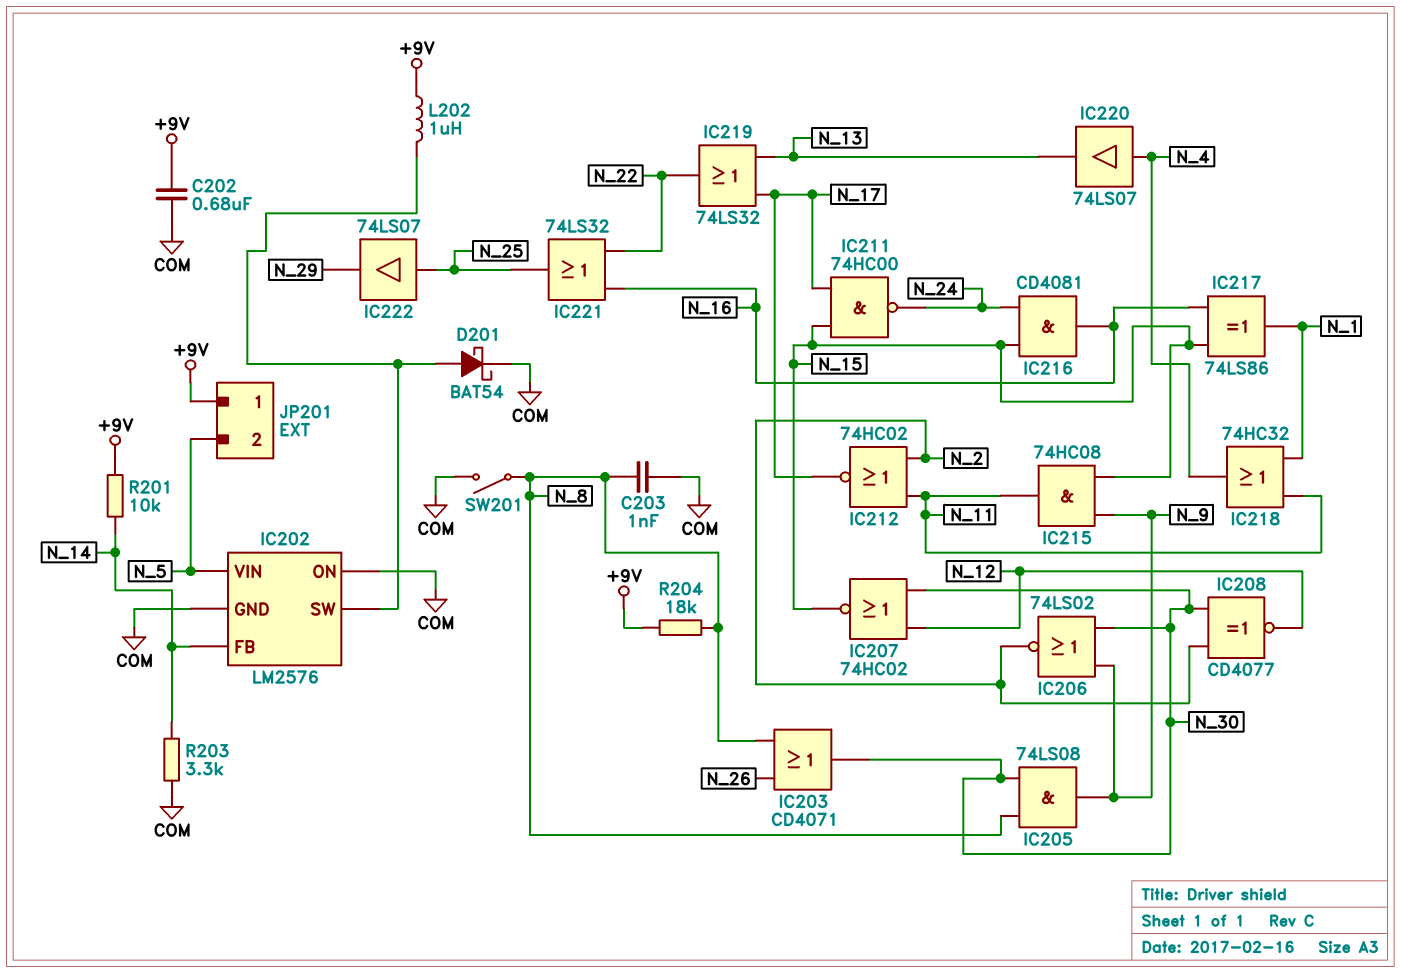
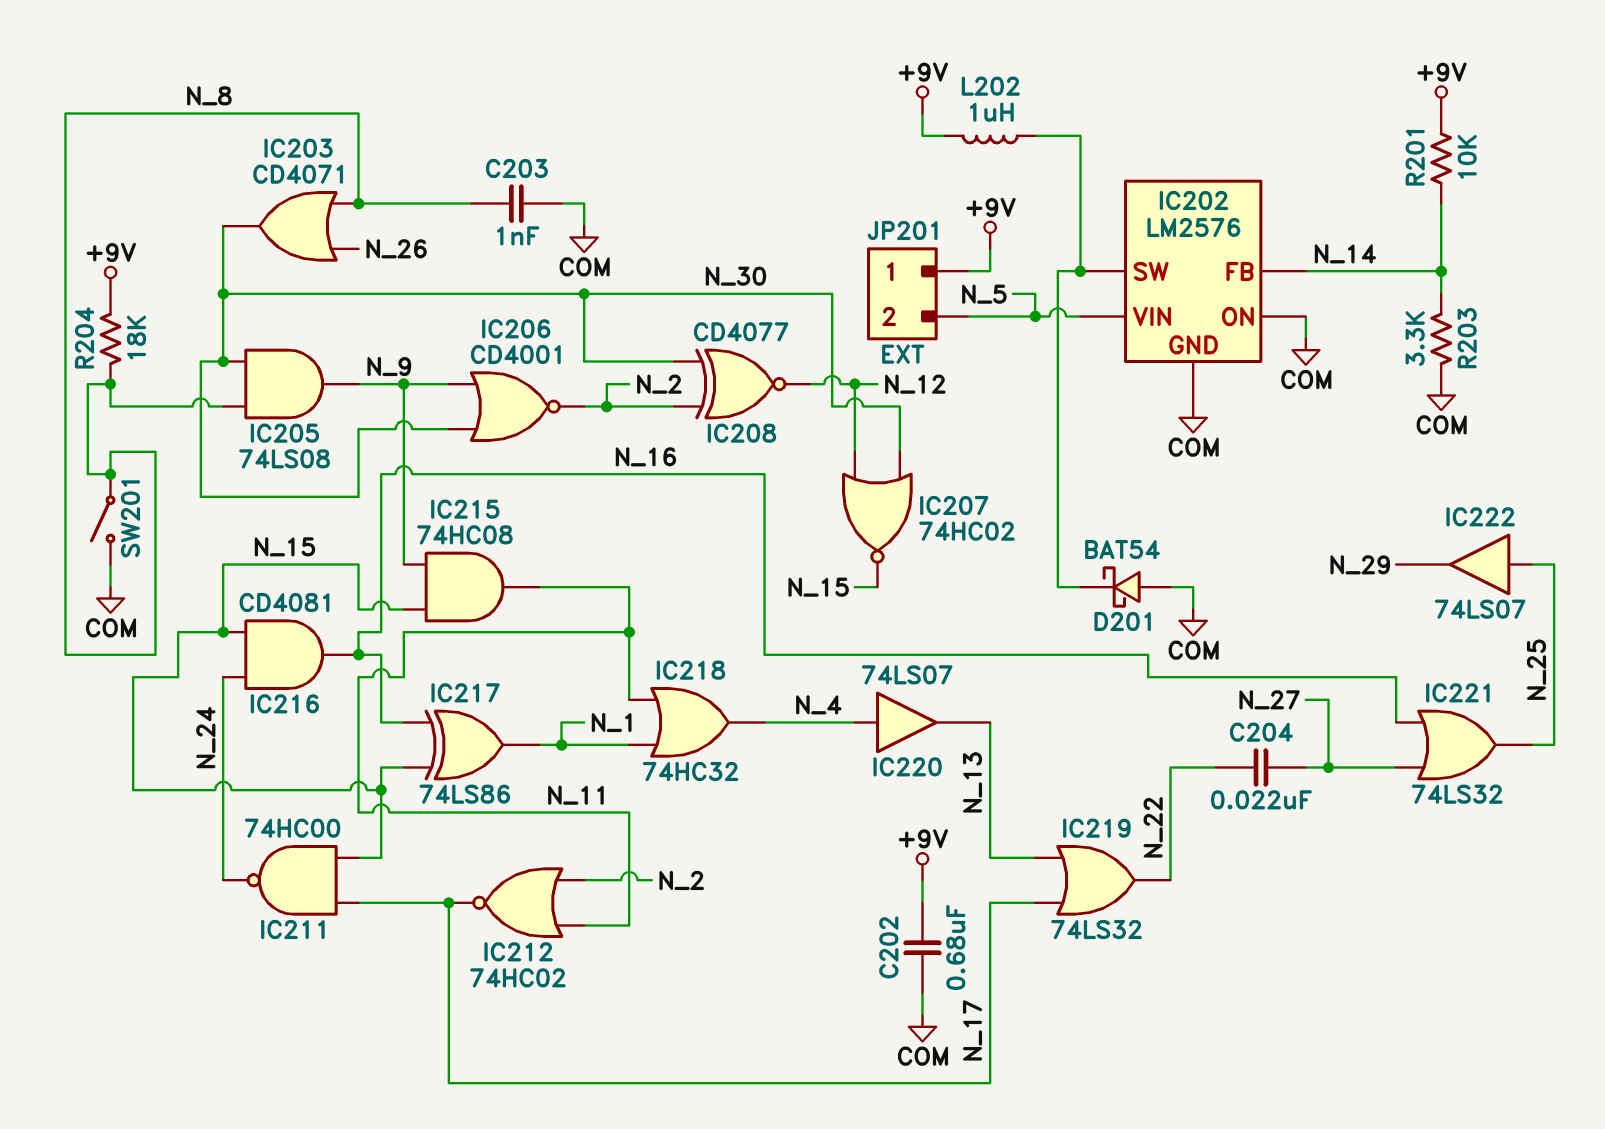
C204: none -> 22nF (N_22, N_27)
D201: schottky BAT54 (A IC202/SW, K COM) -> schottky BAT54 (A COM, K IC202/SW)
IC206: NOR 74LS02 (in N_9, in N_30, out N_2) -> NOR CD4001 (in N_9, in N_30, out N_2)
IC221: OR 74LS32 (in N_16, in N_22, out N_25) -> OR 74LS32 (in N_16, in N_27, out N_25)

